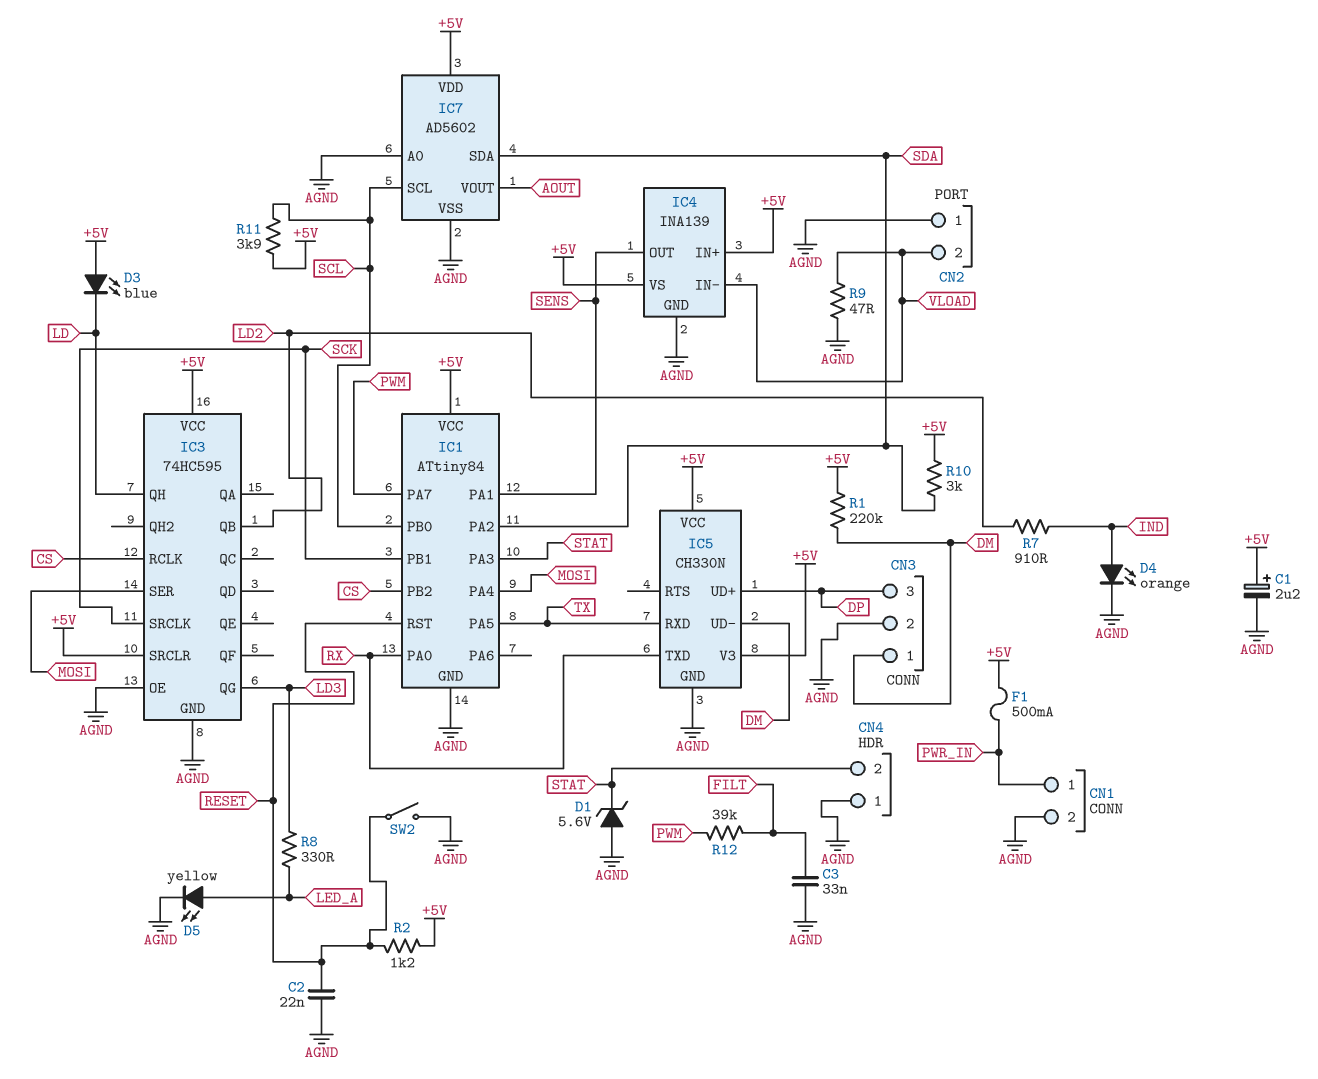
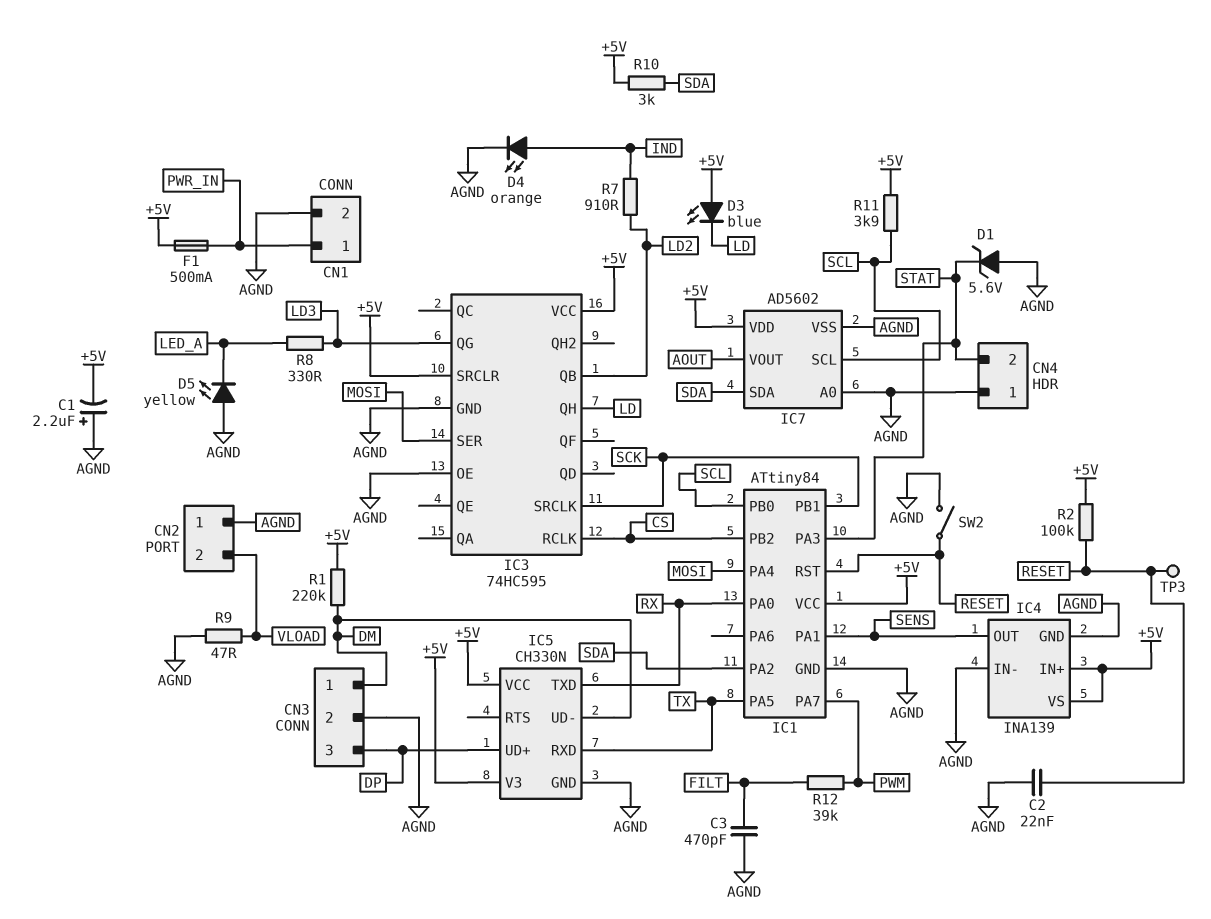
C1: 2.2uF (plus +5V, minus AGND) -> 2.2uF (plus AGND, minus +5V)
C3: 33nF (AGND, FILT) -> 470pF (AGND, FILT)
D5: LED yellow (A LED_A, K AGND) -> LED yellow (A AGND, K LED_A)
IC4 pin IN-: VLOAD -> AGND
R2: 1.2k (+5V, RESET) -> 100k (+5V, RESET)
TP3: none -> test point (RESET)

